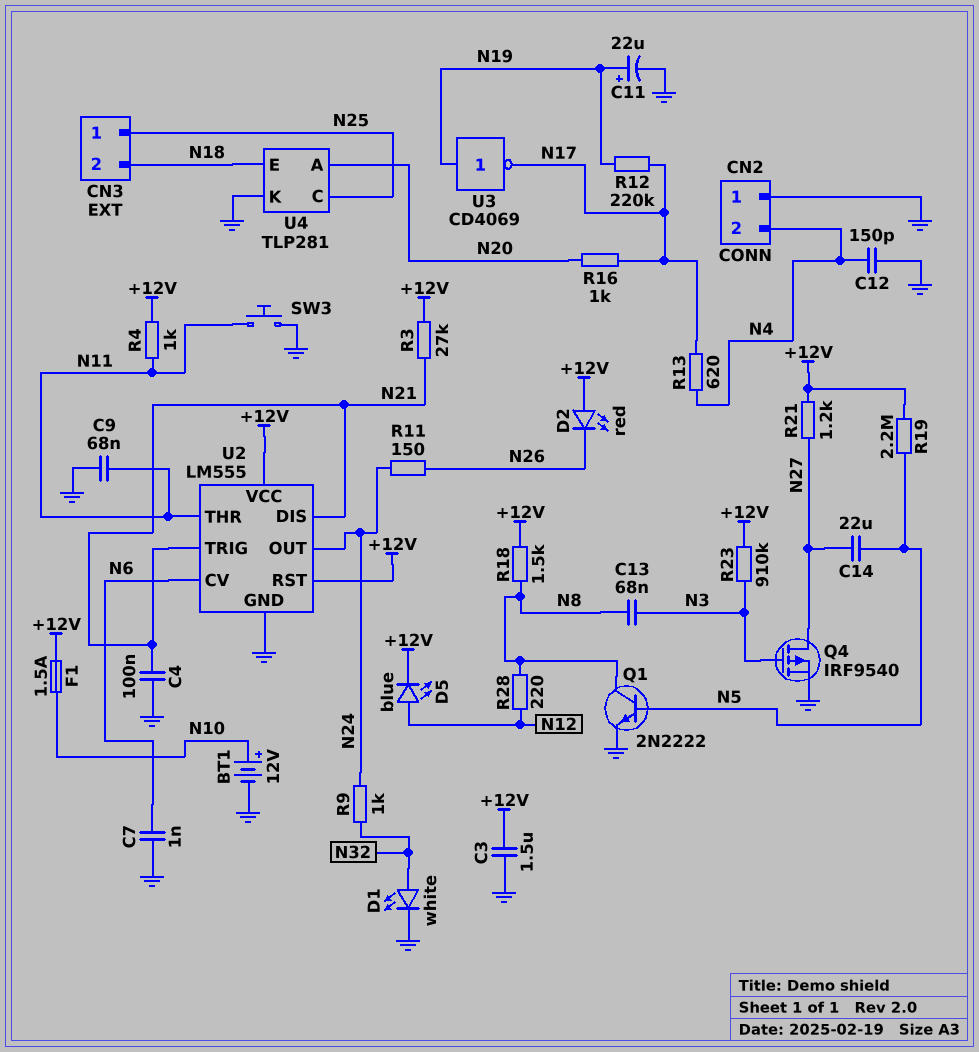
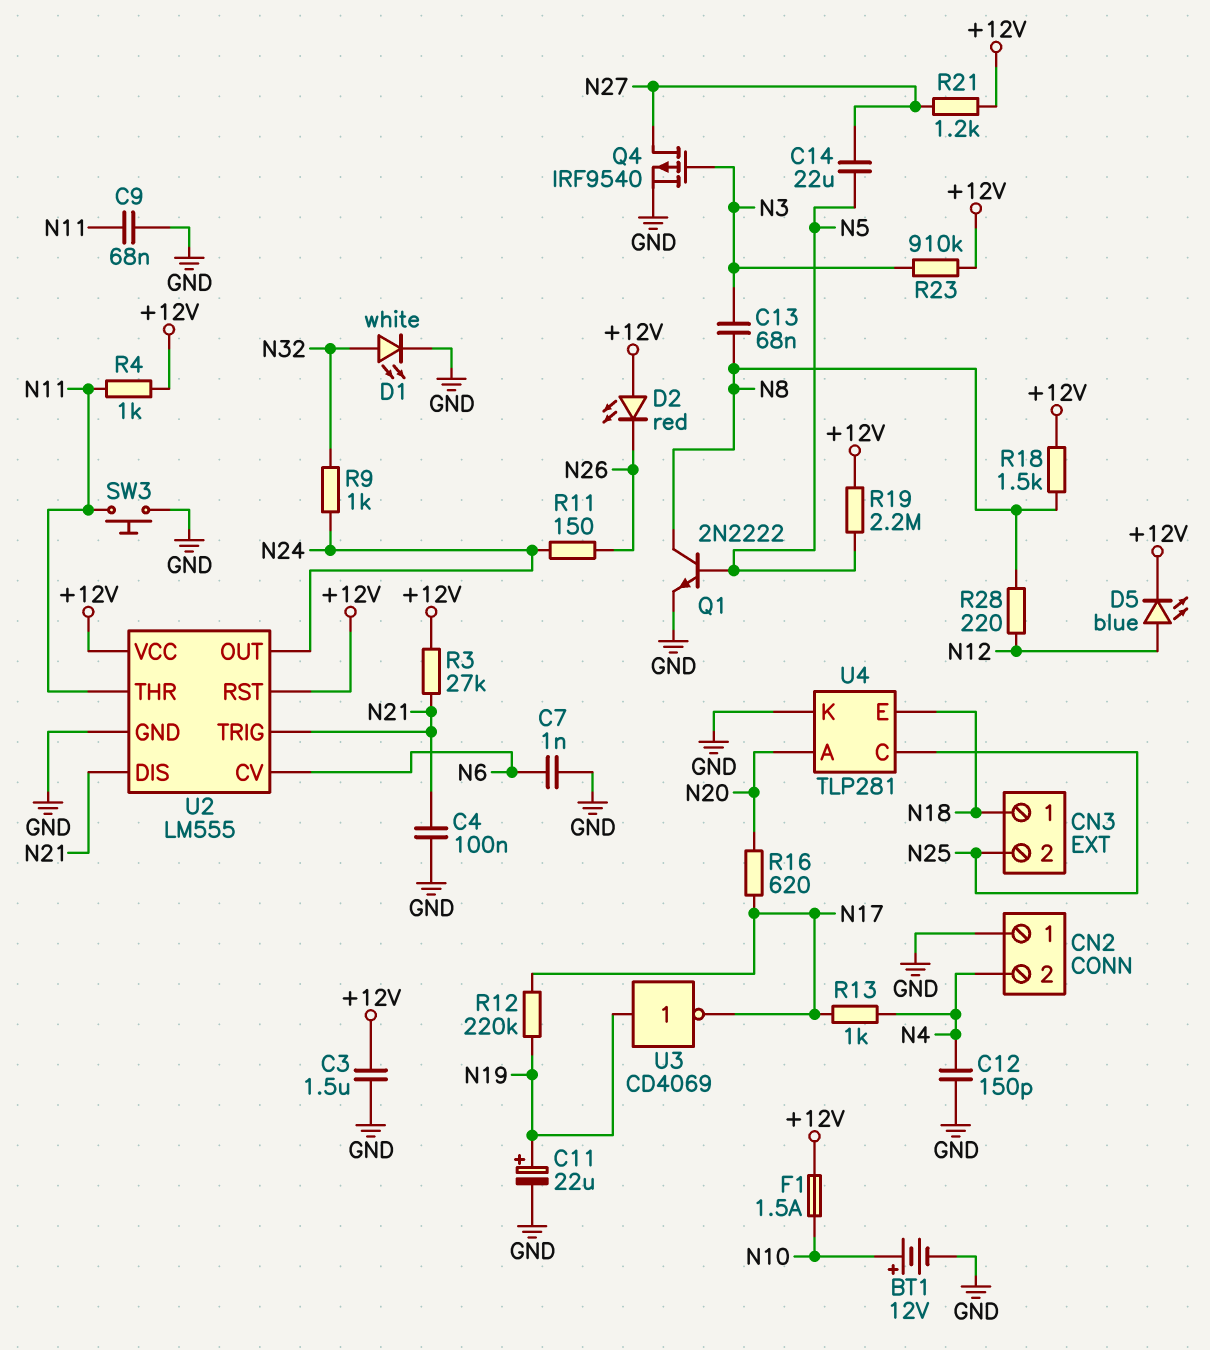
CN3 pin 1: N25 -> N18
CN3 pin 2: N18 -> N25
R13: 620 (N4, N17) -> 1k (N4, N17)
R16: 1k (N17, N20) -> 620 (N17, N20)

